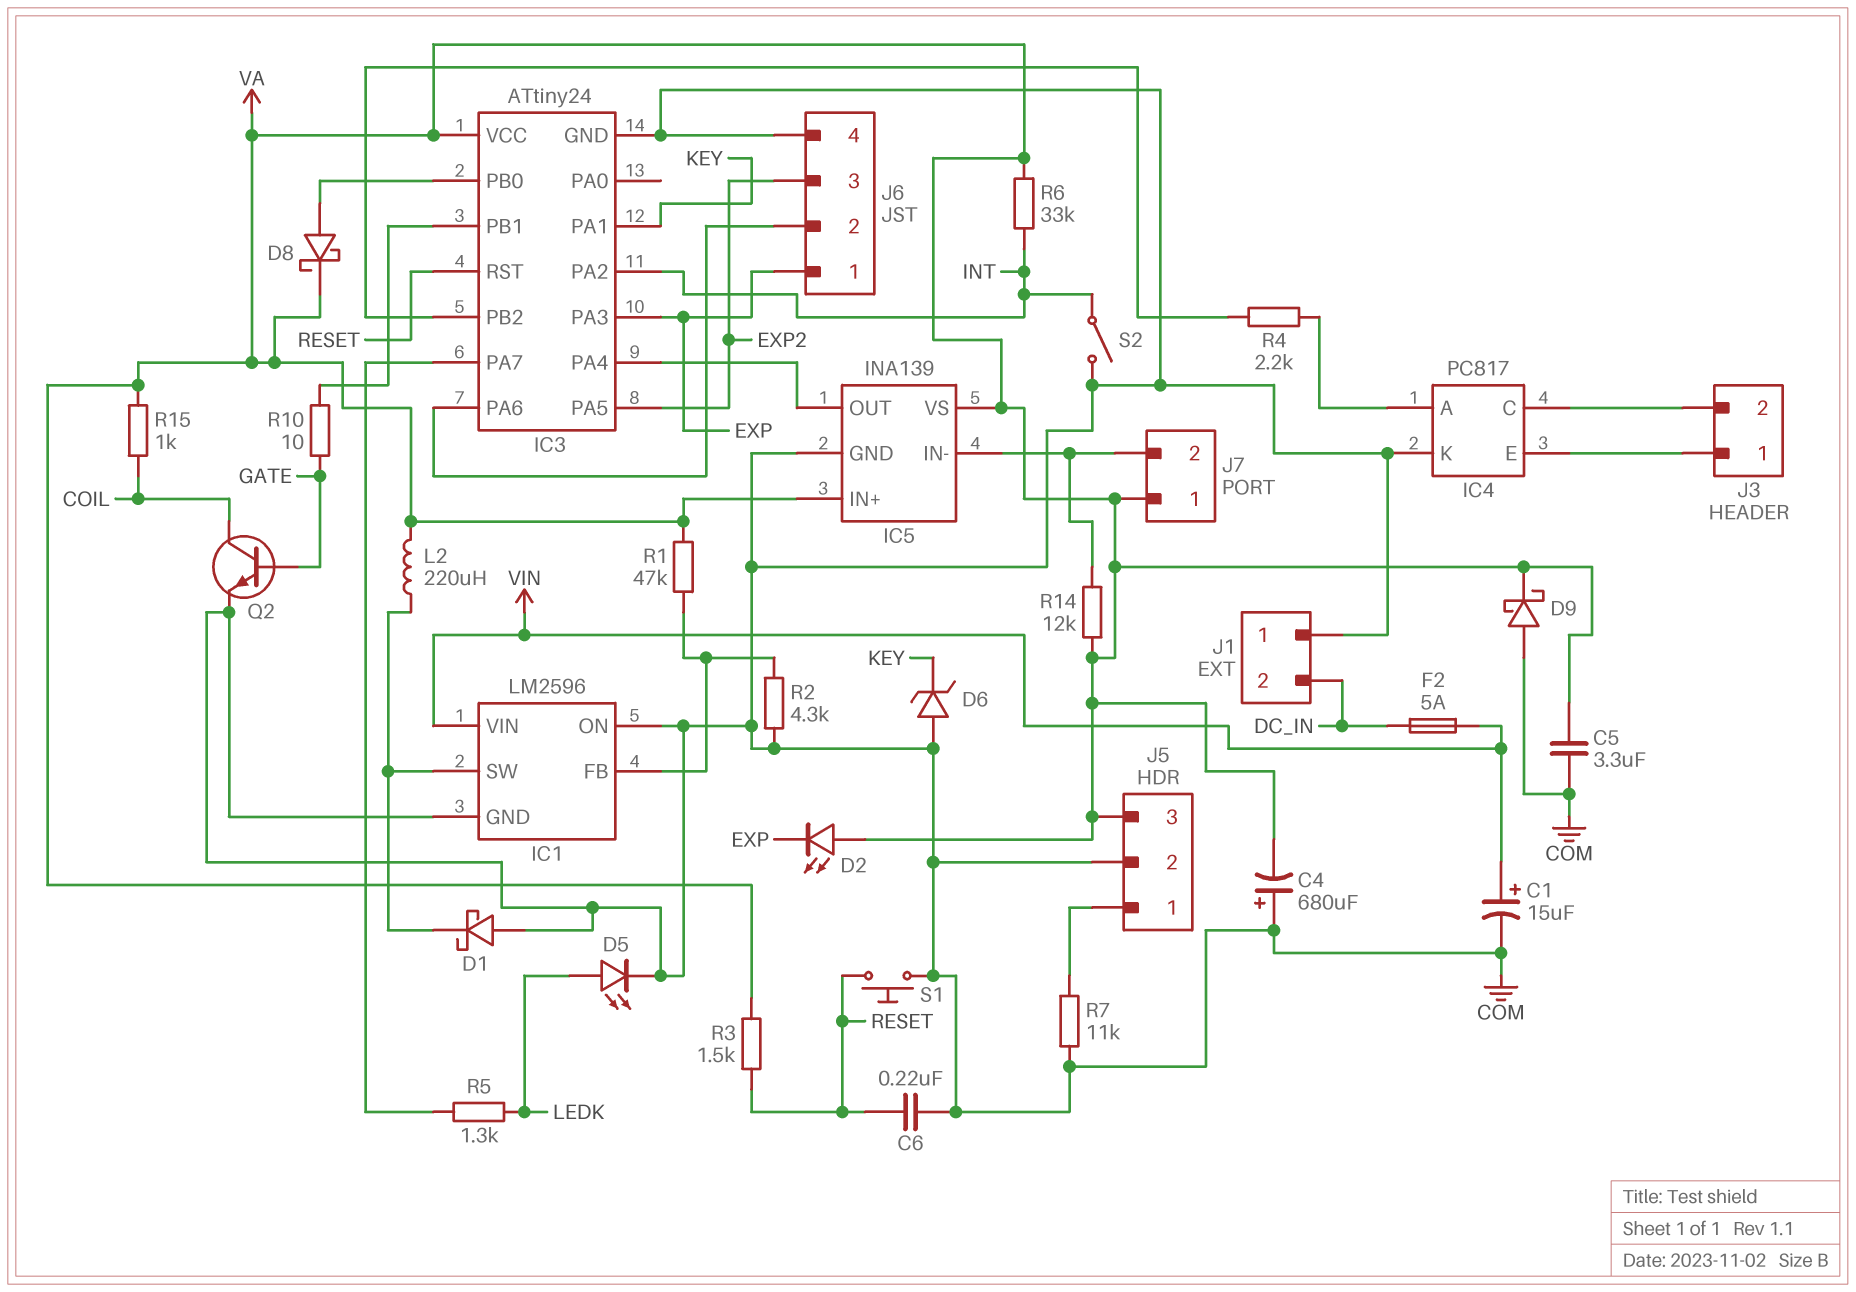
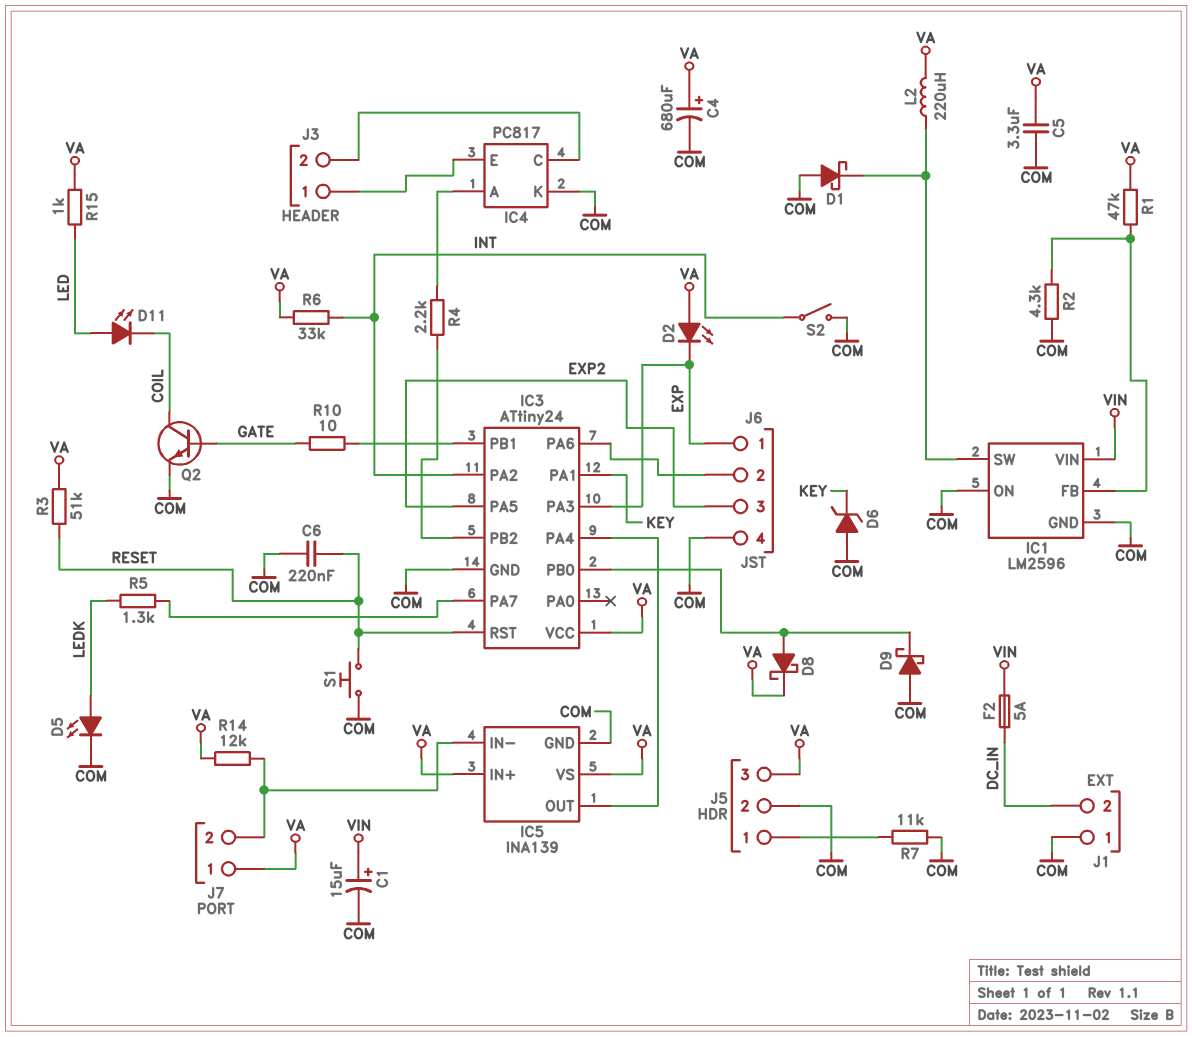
C4: 680uF (plus COM, minus VA) -> 680uF (plus VA, minus COM)
D9: schottky (A COM, K VA) -> schottky (A COM, K IC3/PB0)
D11: none -> LED (A LED, K COIL)
R3: 1.5k (RESET, VA) -> 51k (RESET, VA)
R15: 1k (COIL, VA) -> 1k (LED, VA)

